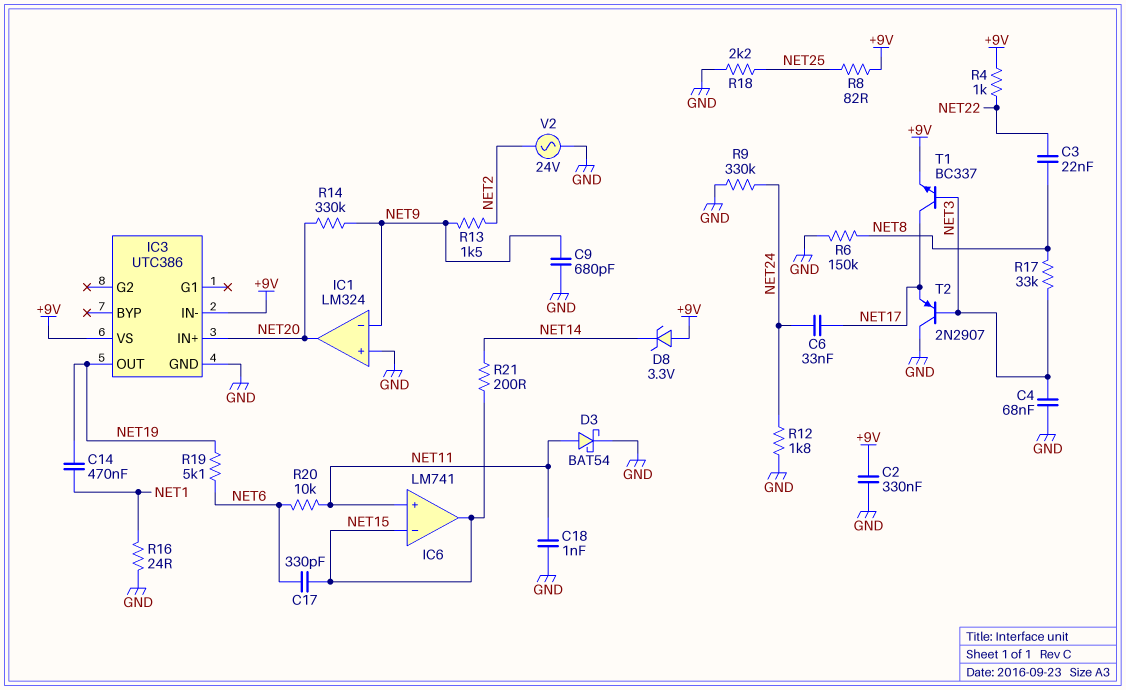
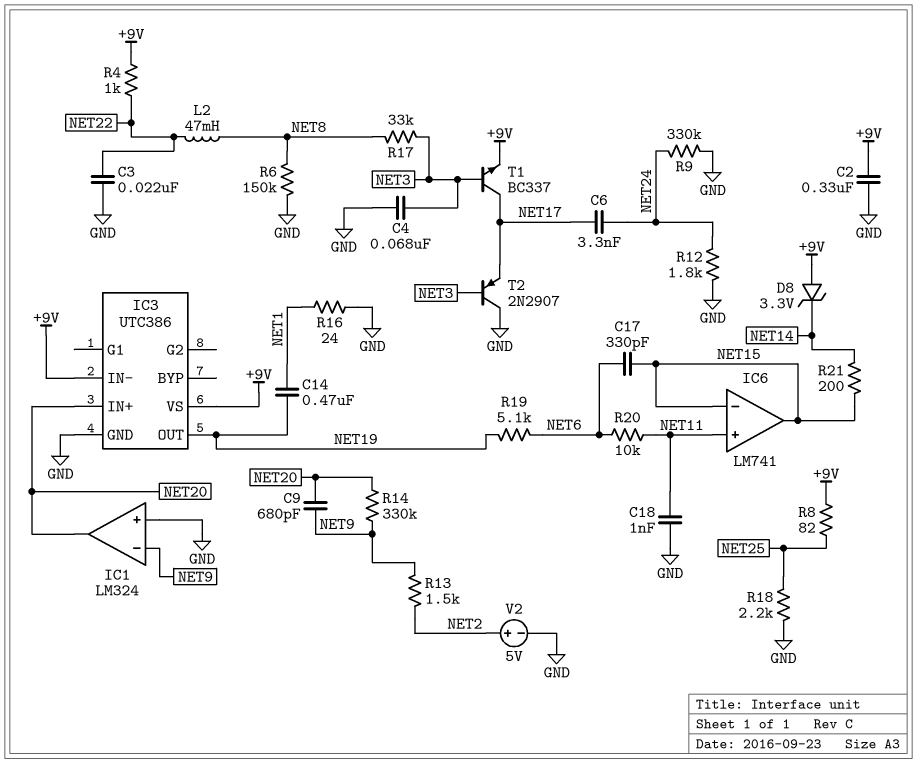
C3: 22nF (NET8, NET22) -> 22nF (GND, NET22)
C6: 33nF (NET17, NET24) -> 3.3nF (NET17, NET24)
C9: 680pF (GND, NET9) -> 680pF (NET9, NET20)
D3: schottky BAT54 (A NET11, K GND) -> none
L2: none -> 47mH (NET8, NET22)
V2: AC 24V (GND, NET2) -> 5V (plus NET2, minus GND)

